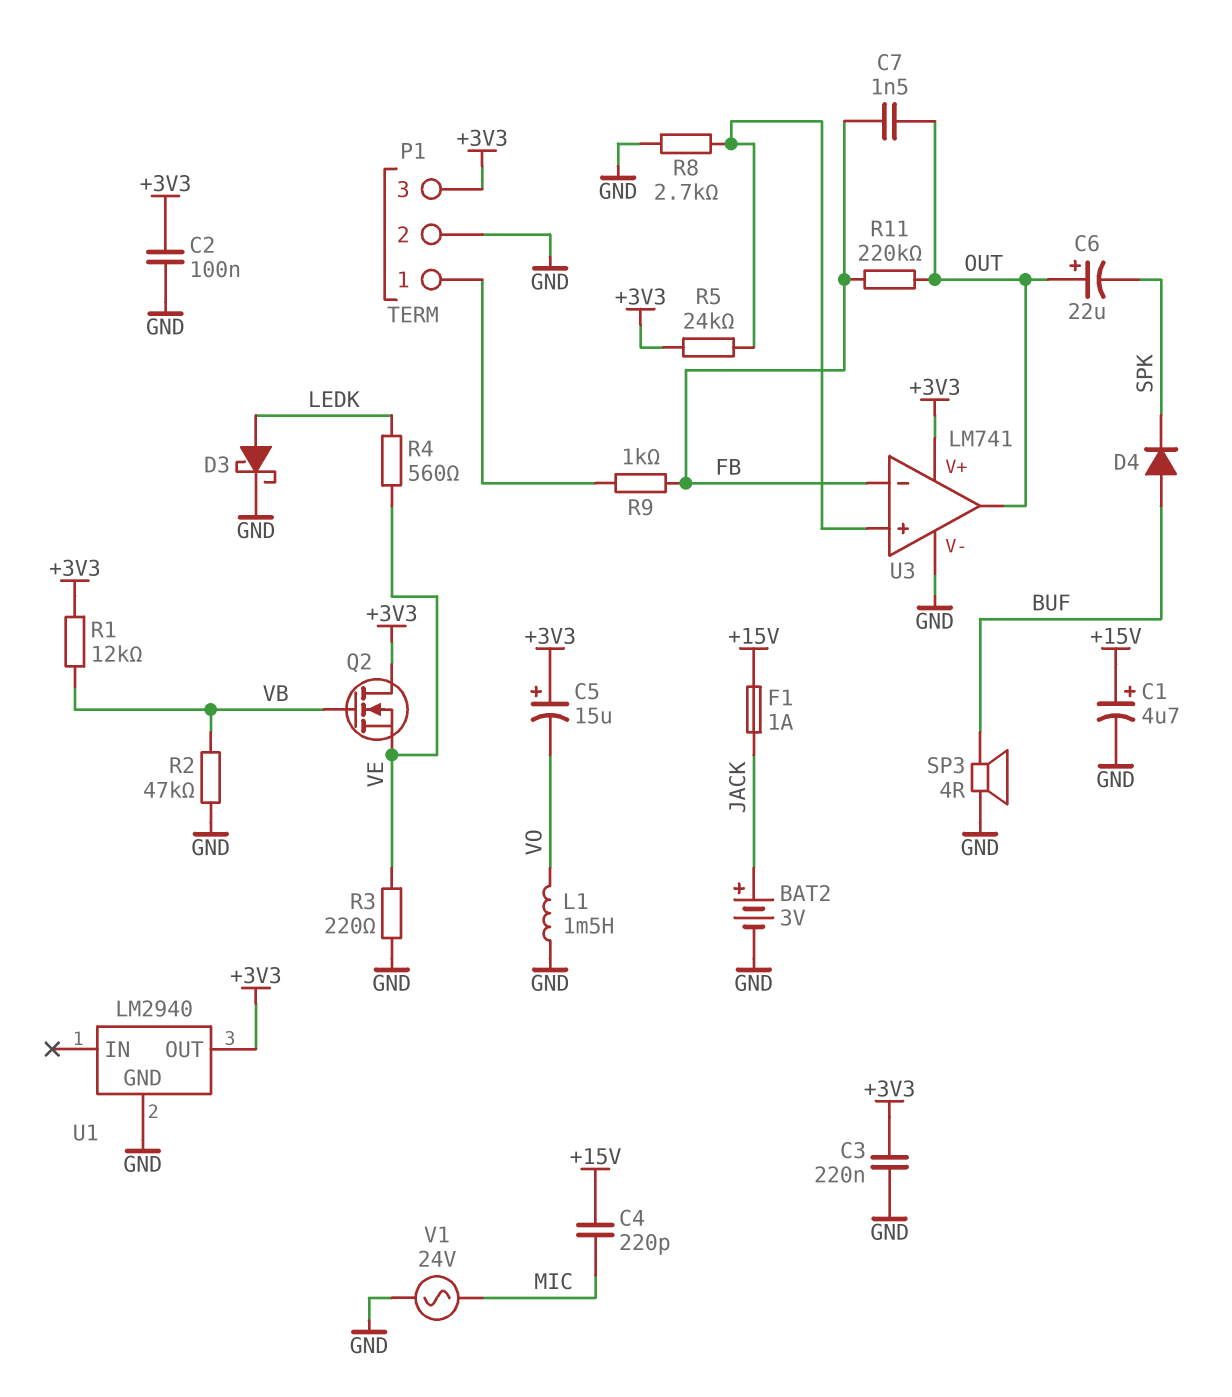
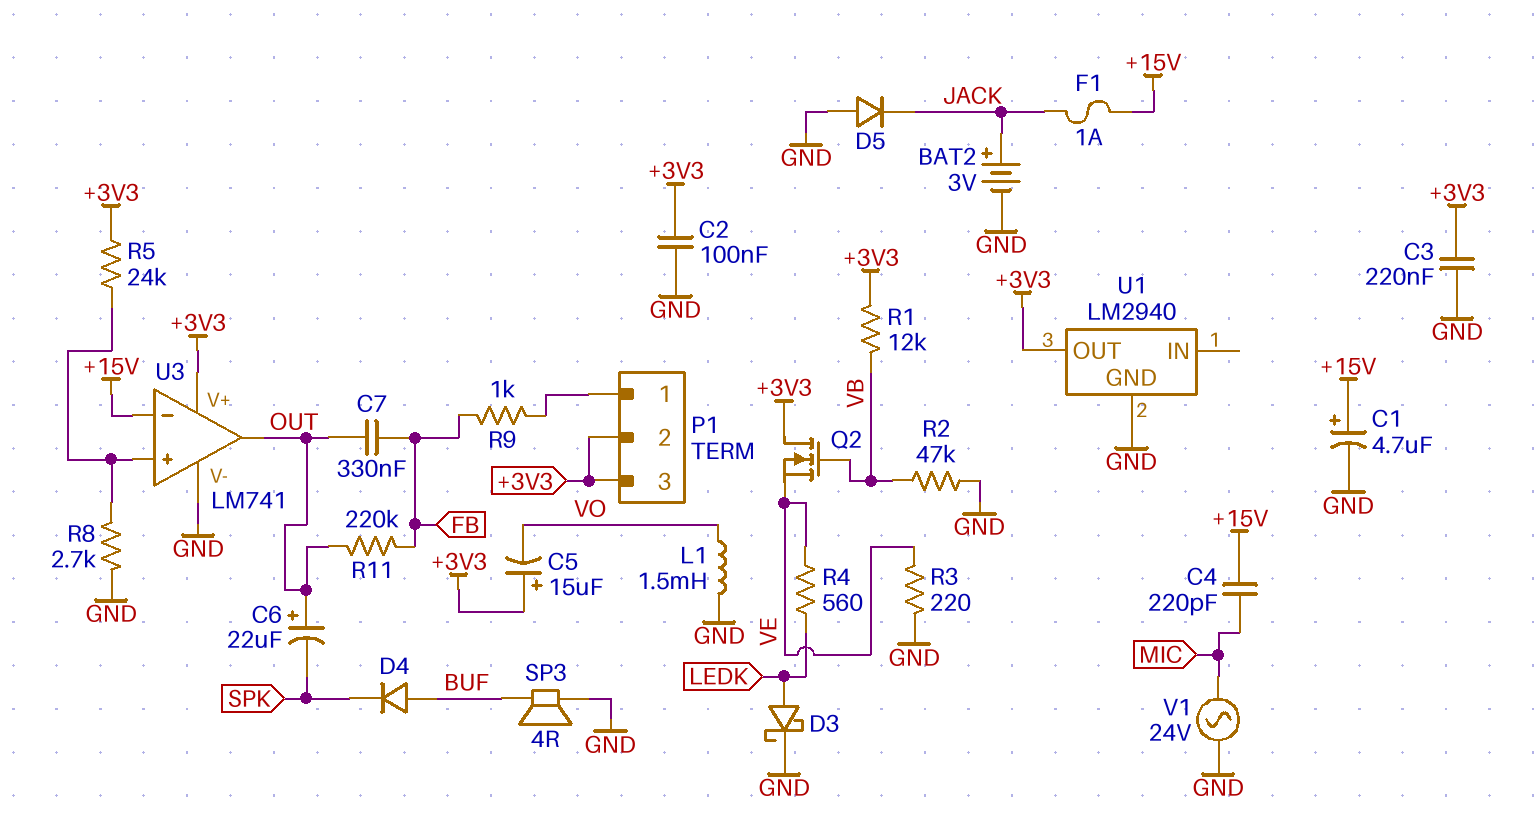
C7: 1.5nF (FB, OUT) -> 330nF (FB, OUT)
D5: none -> diode (A GND, K JACK)
P1 pin 2: GND -> +3V3
U3 pin in-: FB -> +15V

